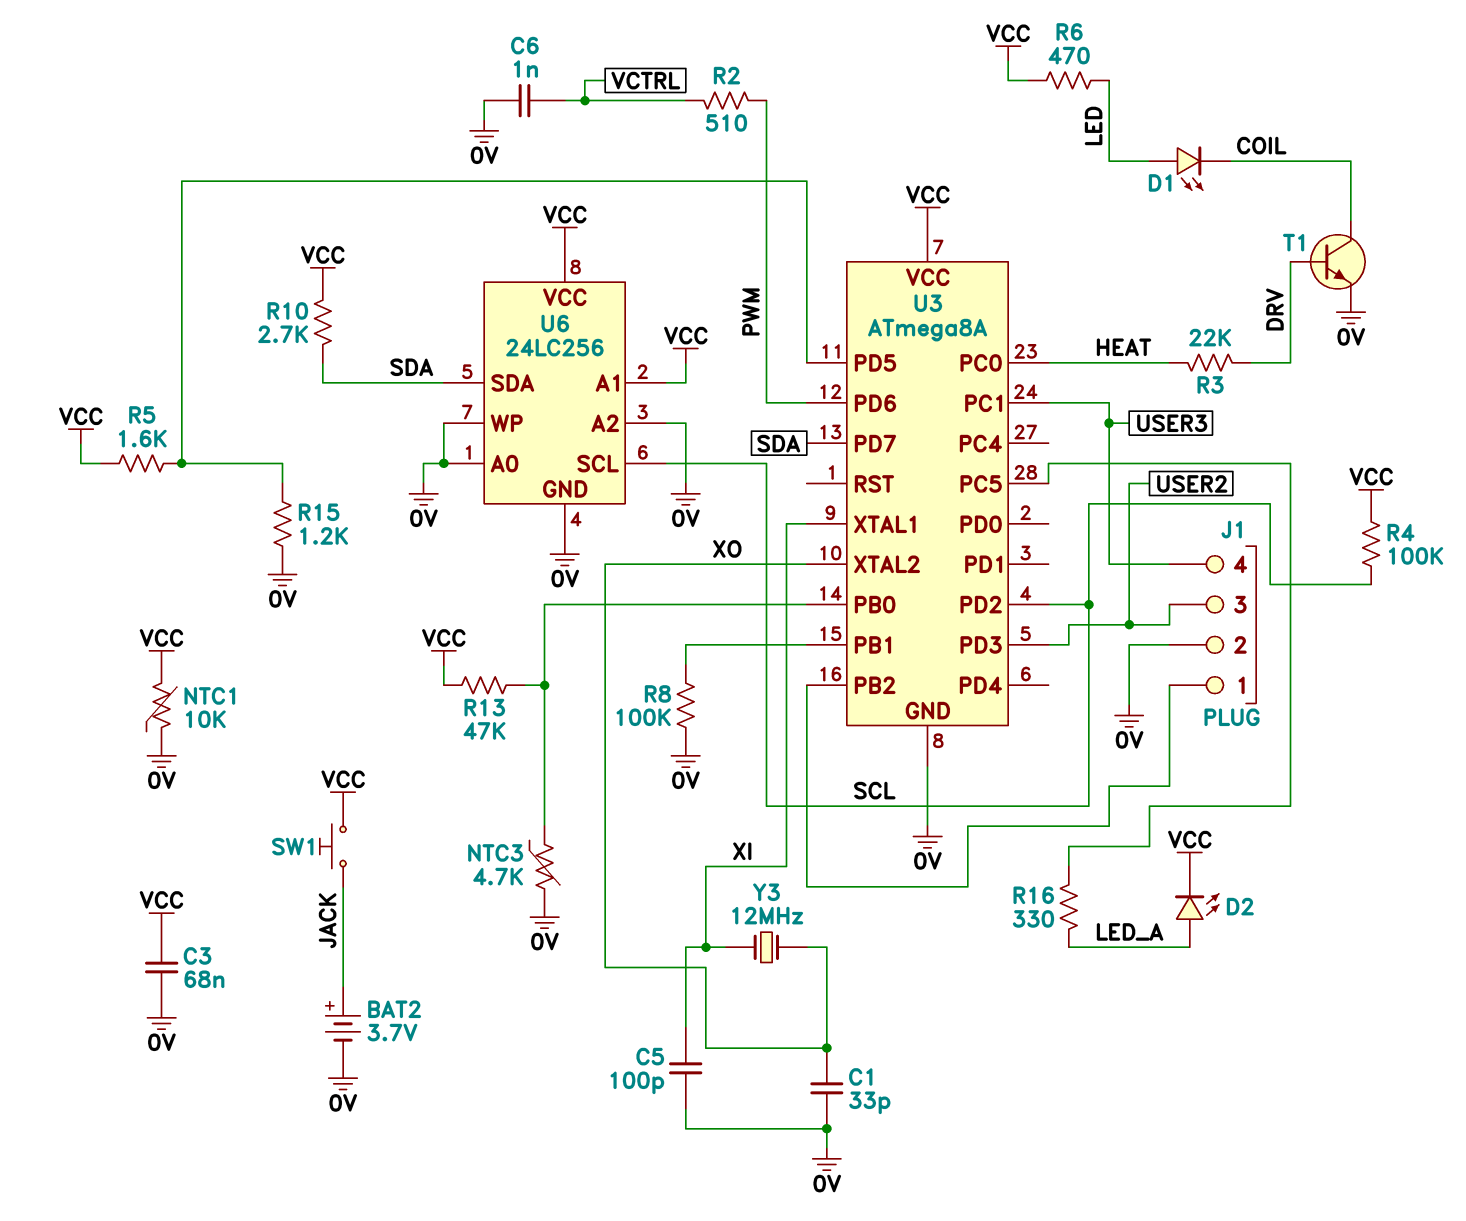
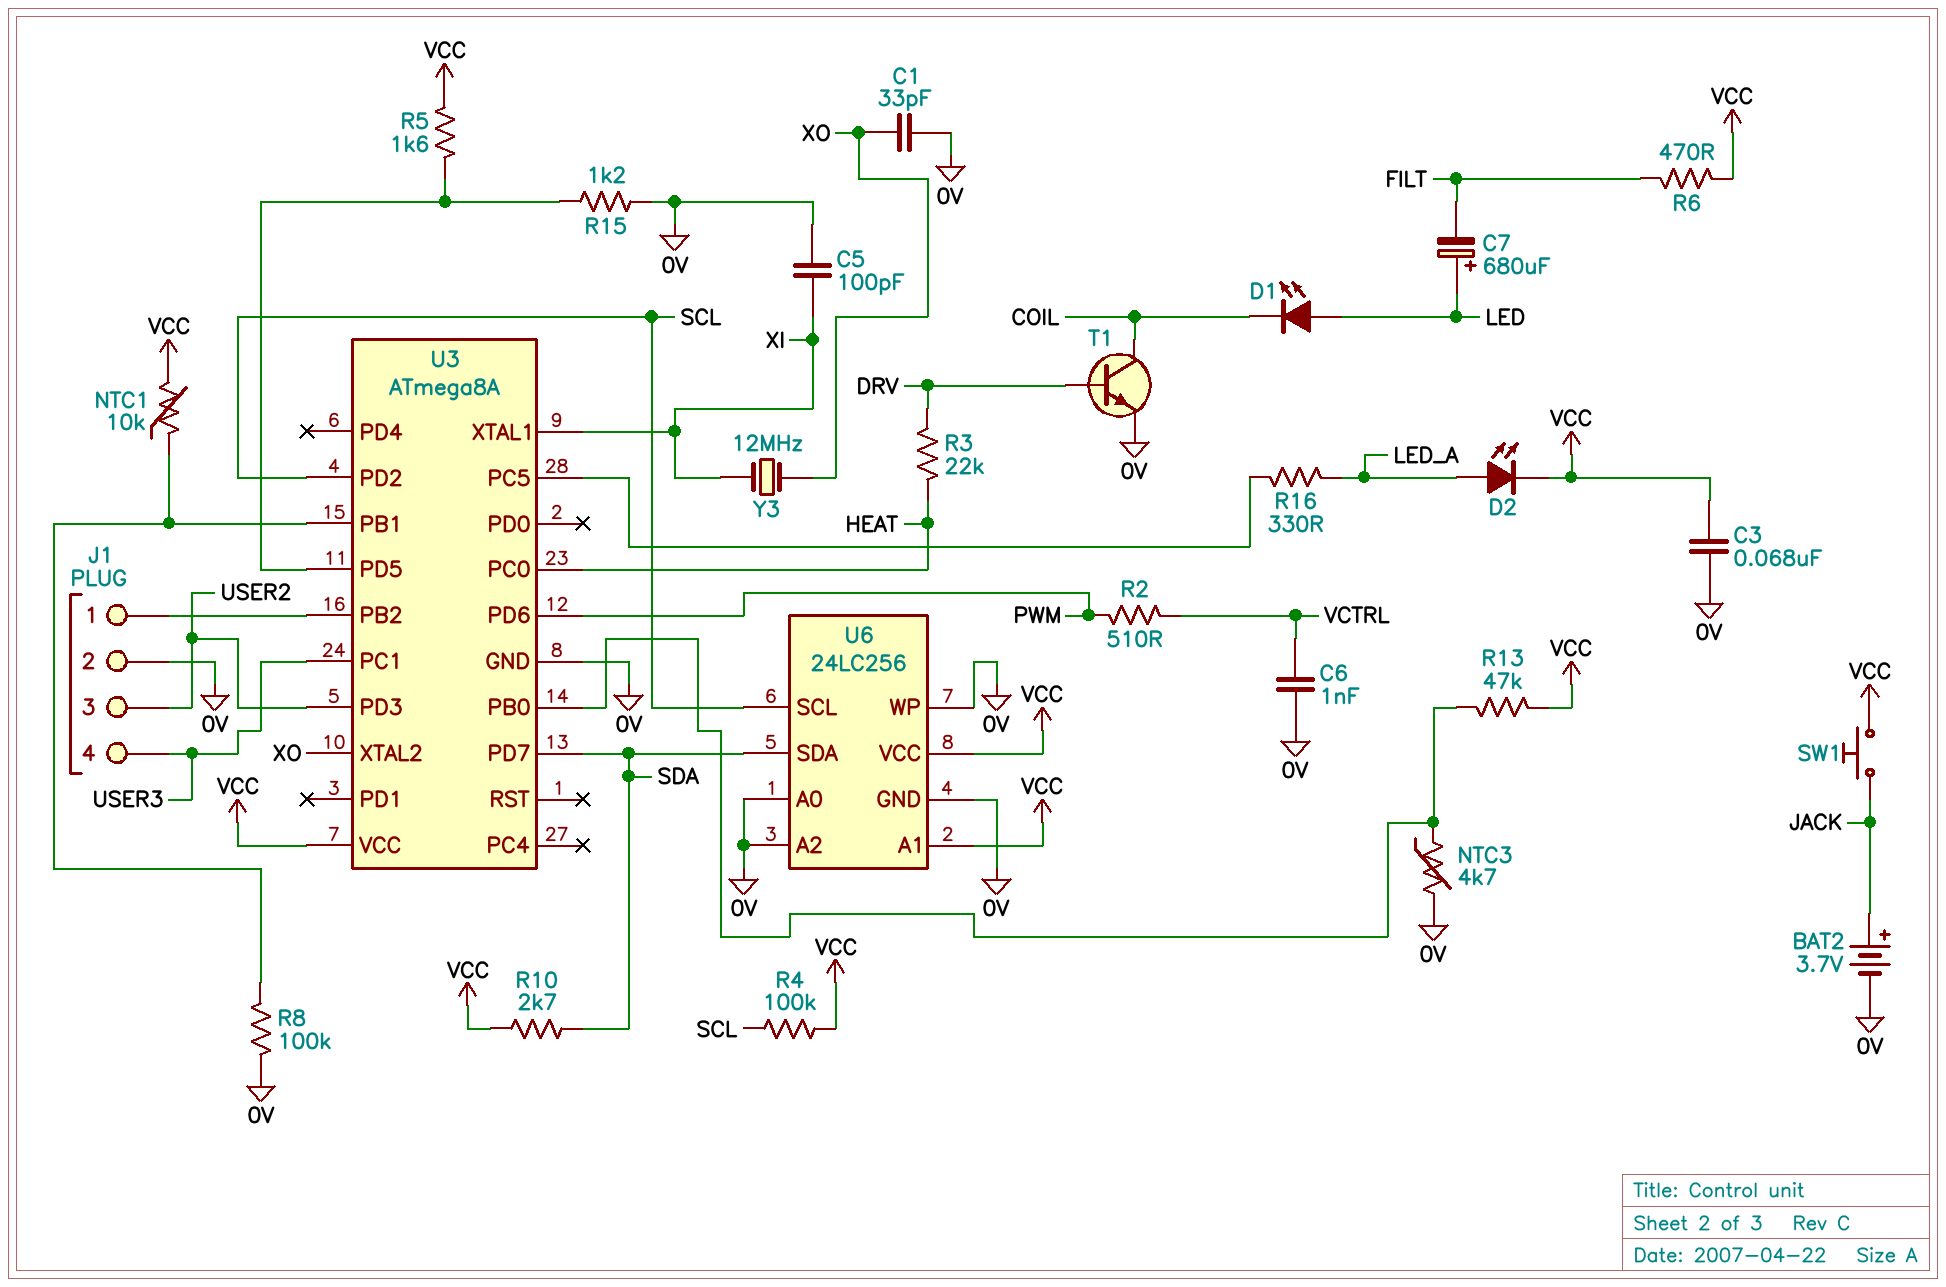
C7: none -> 680uF (plus LED, minus FILT)
NTC1: 10k (0V, VCC) -> 10k (U3/PB1, VCC)
R6: 470 (LED, VCC) -> 470 (FILT, VCC)

